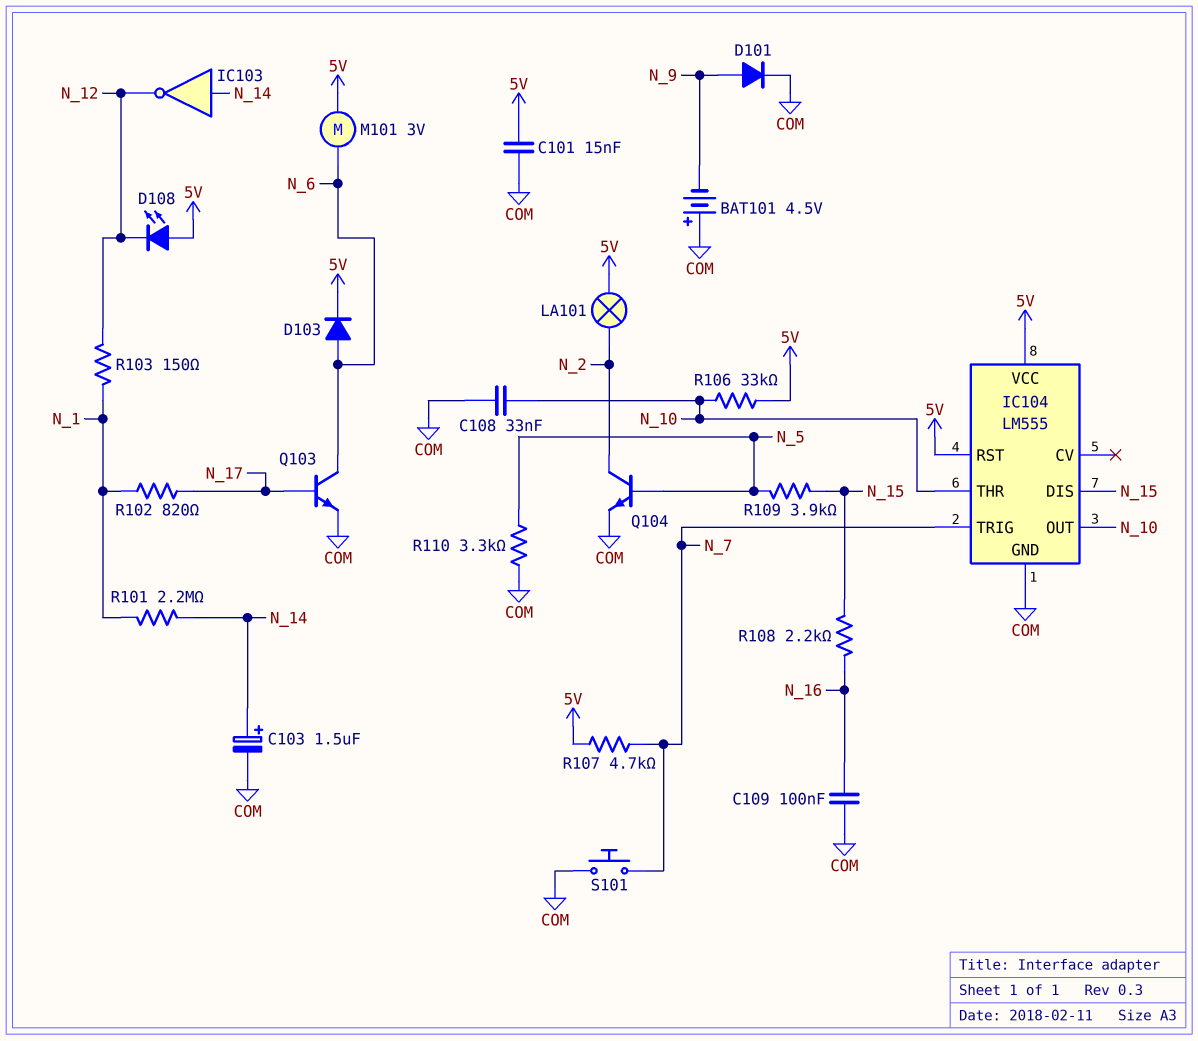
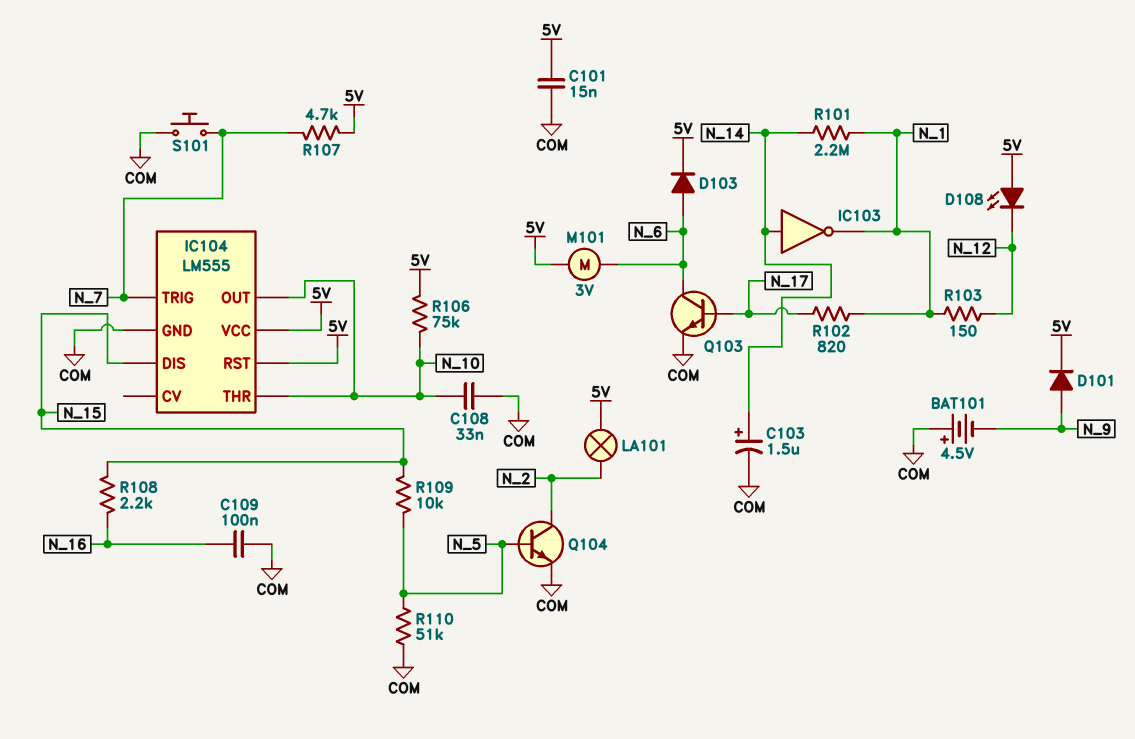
D101: diode (A N_9, K COM) -> diode (A N_9, K 5V)
IC103: NOT (in N_14, out N_12) -> NOT (in N_14, out N_1)
R106: 33k (5V, N_10) -> 75k (5V, N_10)
R109: 3.9k (N_5, N_15) -> 10k (N_5, N_15)
R110: 3.3k (COM, N_5) -> 51k (COM, N_5)

